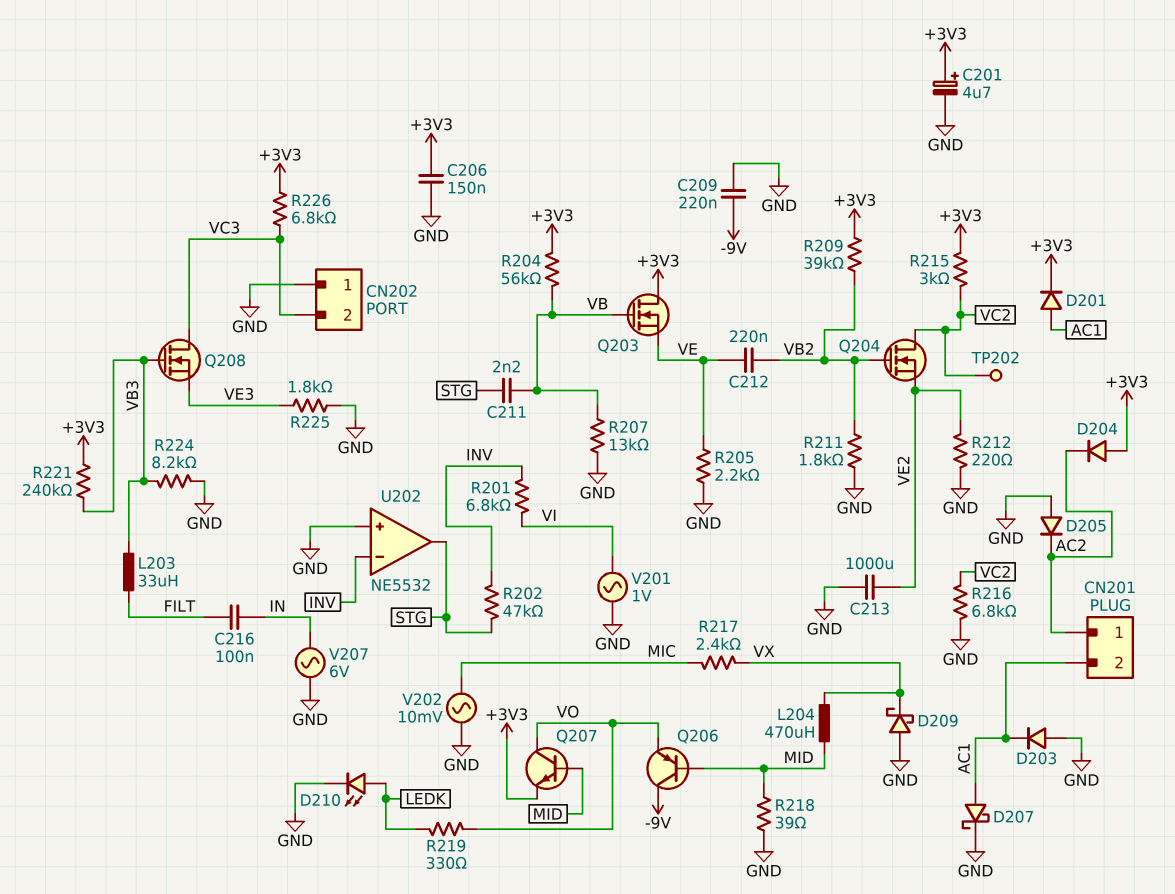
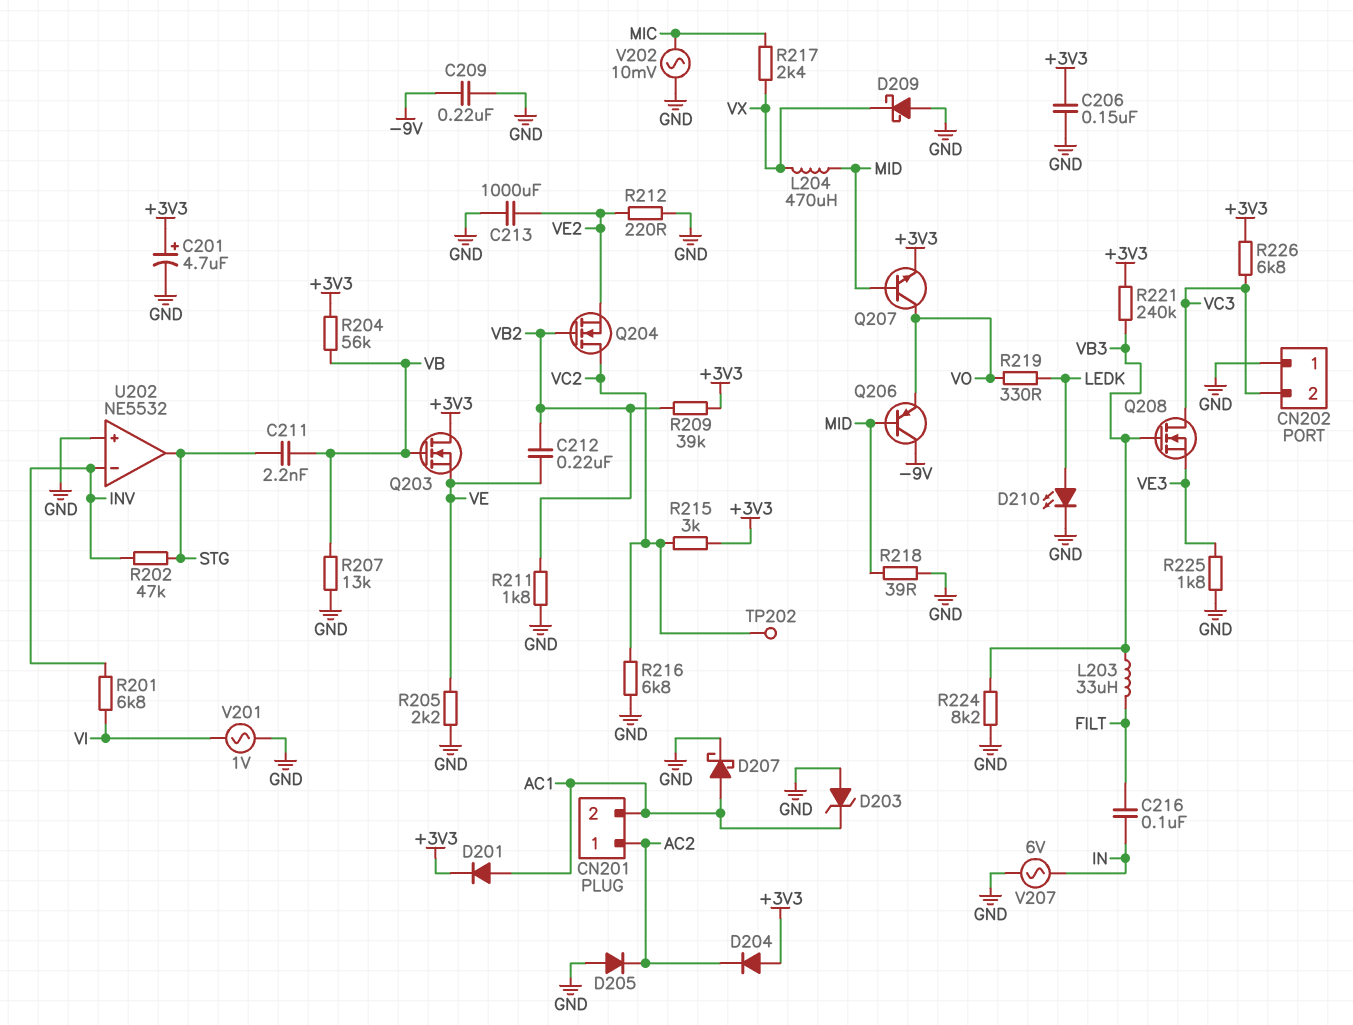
D203: diode (A GND, K AC1) -> zener (A GND, K AC1)

